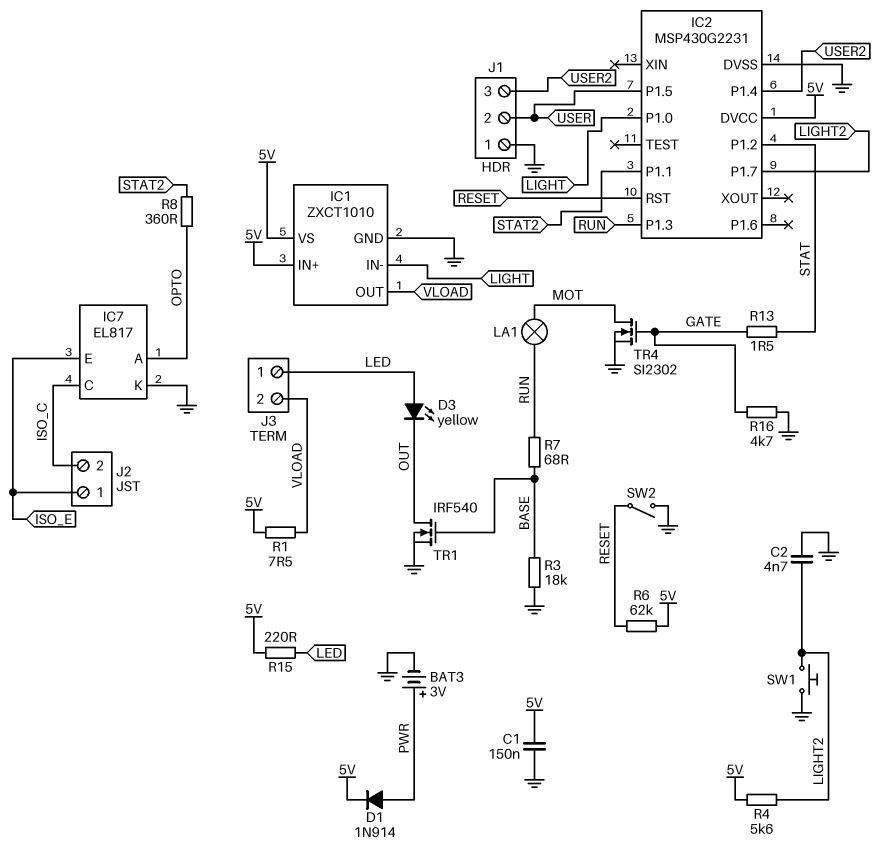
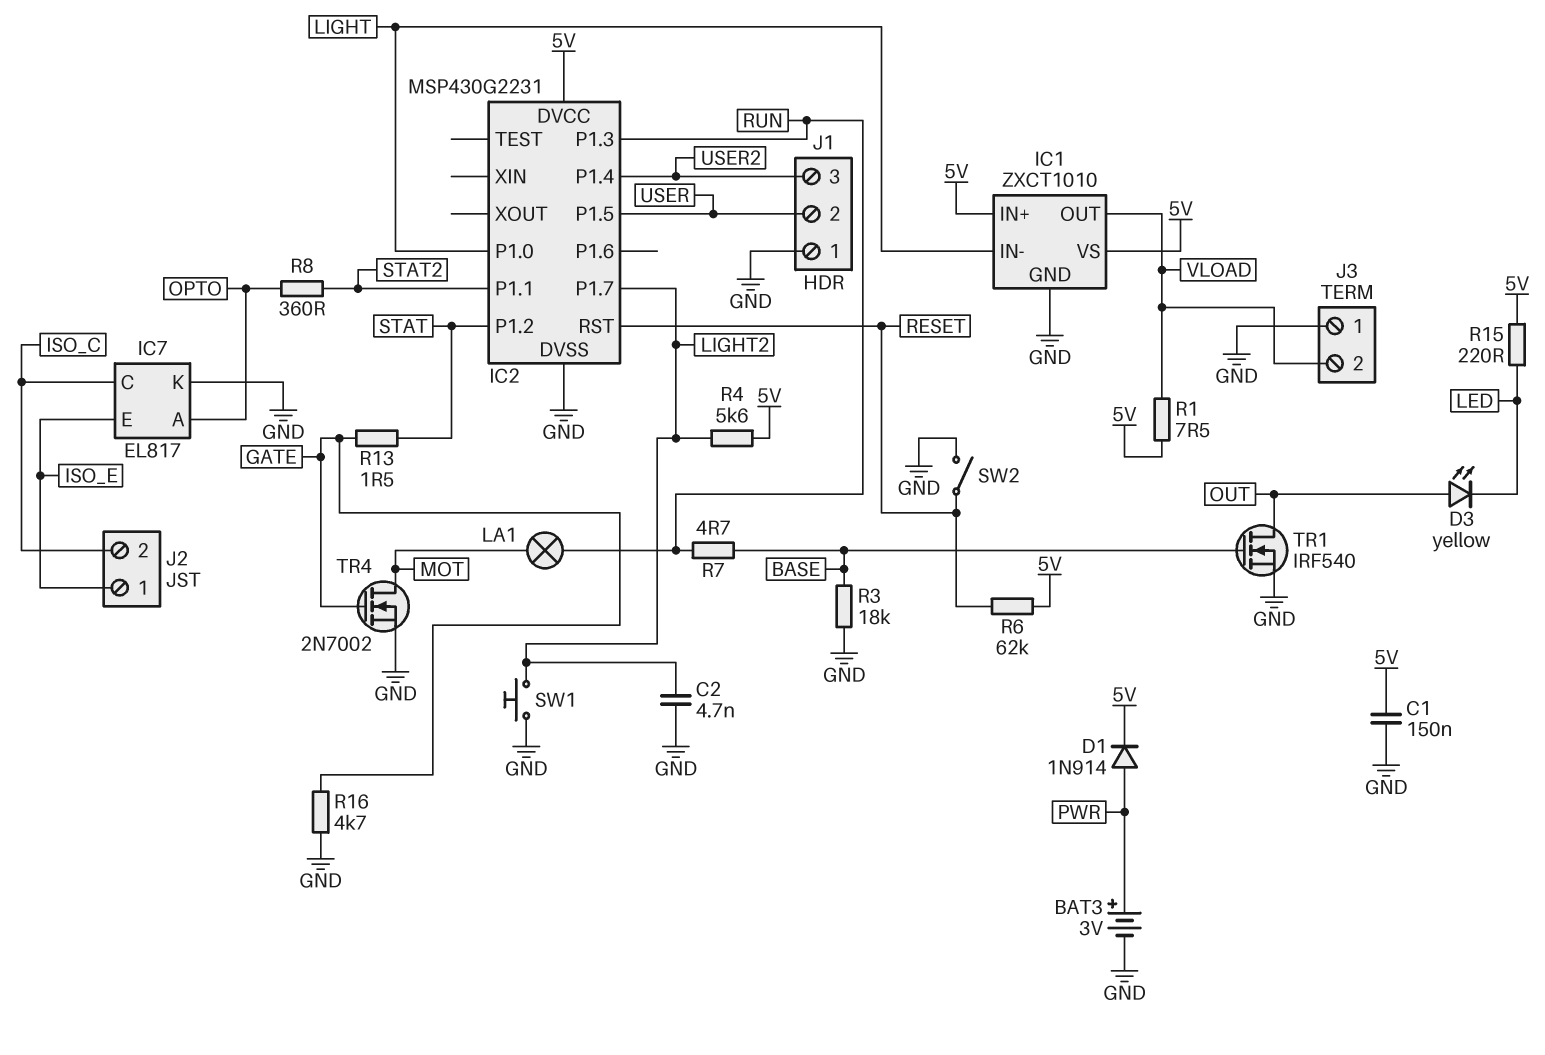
D3: LED yellow (A LED, K OUT) -> LED yellow (A OUT, K LED)
J3 pin 1: LED -> GND
R7: 68 (BASE, RUN) -> 4.7 (BASE, RUN)
TR4: NMOS SI2302 (G GATE, D MOT, S GND) -> NMOS 2N7002 (G GATE, D MOT, S GND)

